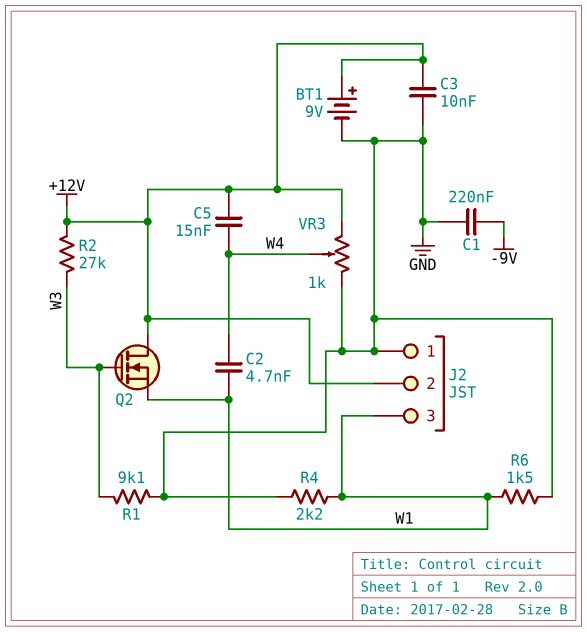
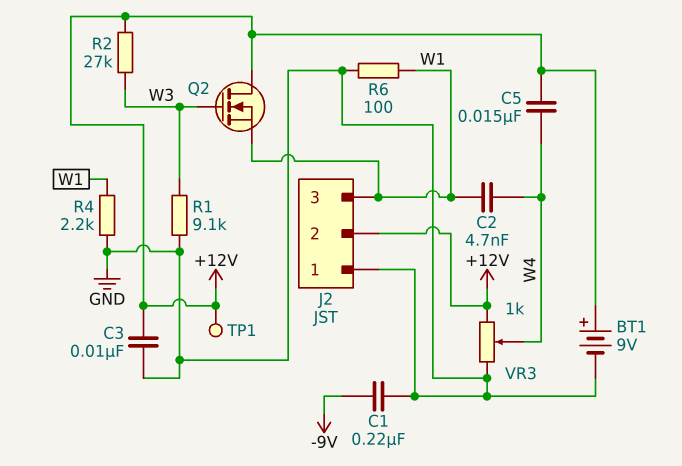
R6: 1.5k (GND, W1) -> 100 (GND, W1)
TP1: none -> test point (+12V)

